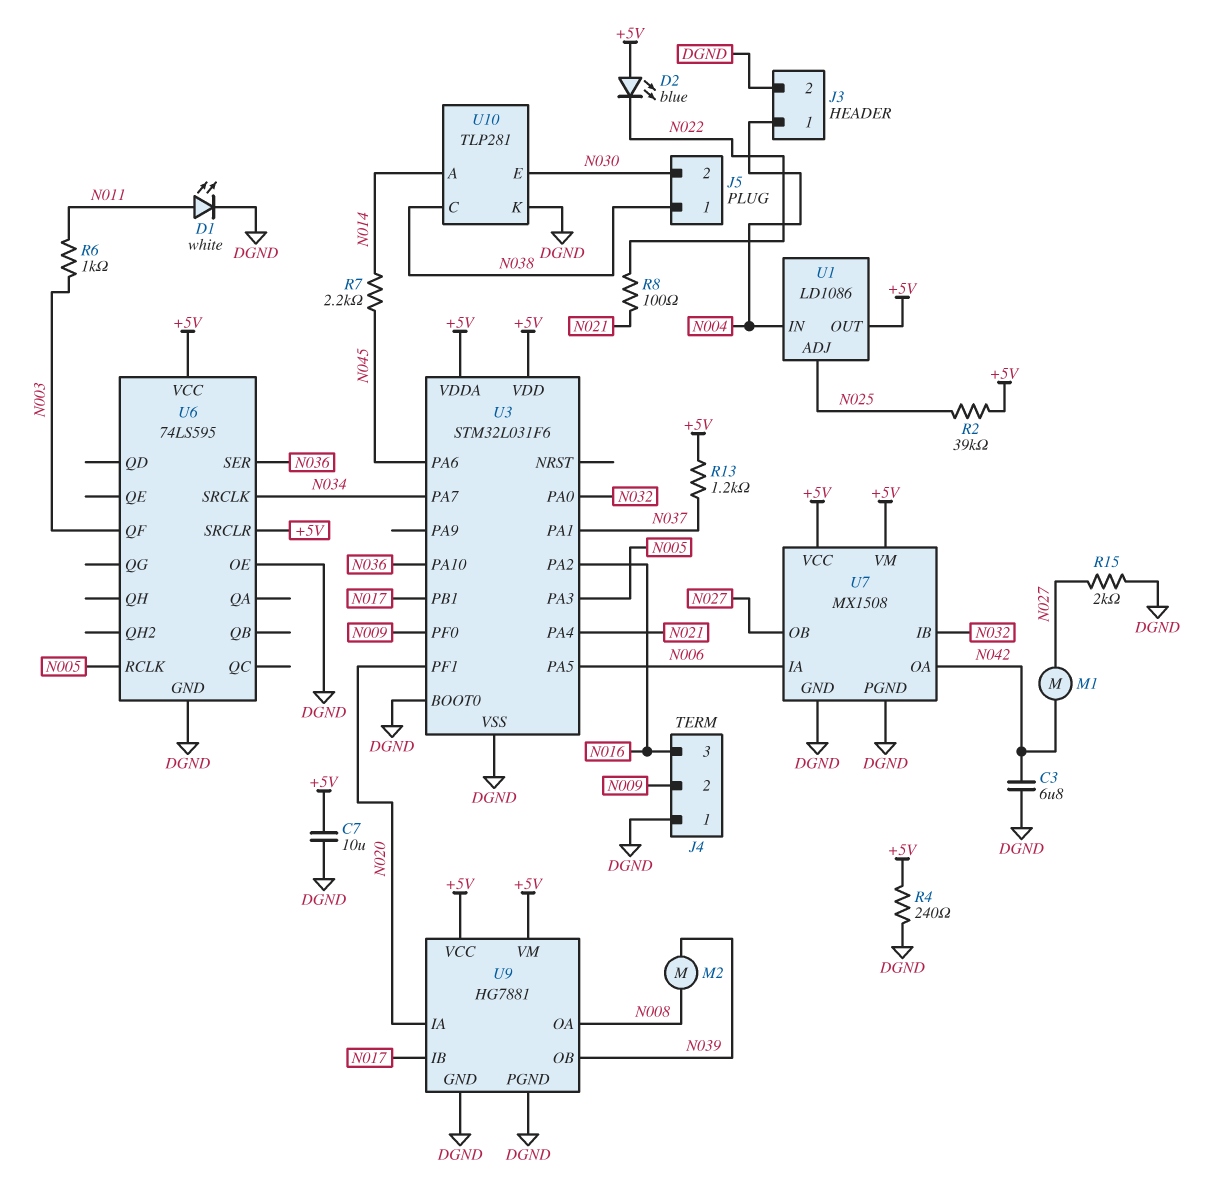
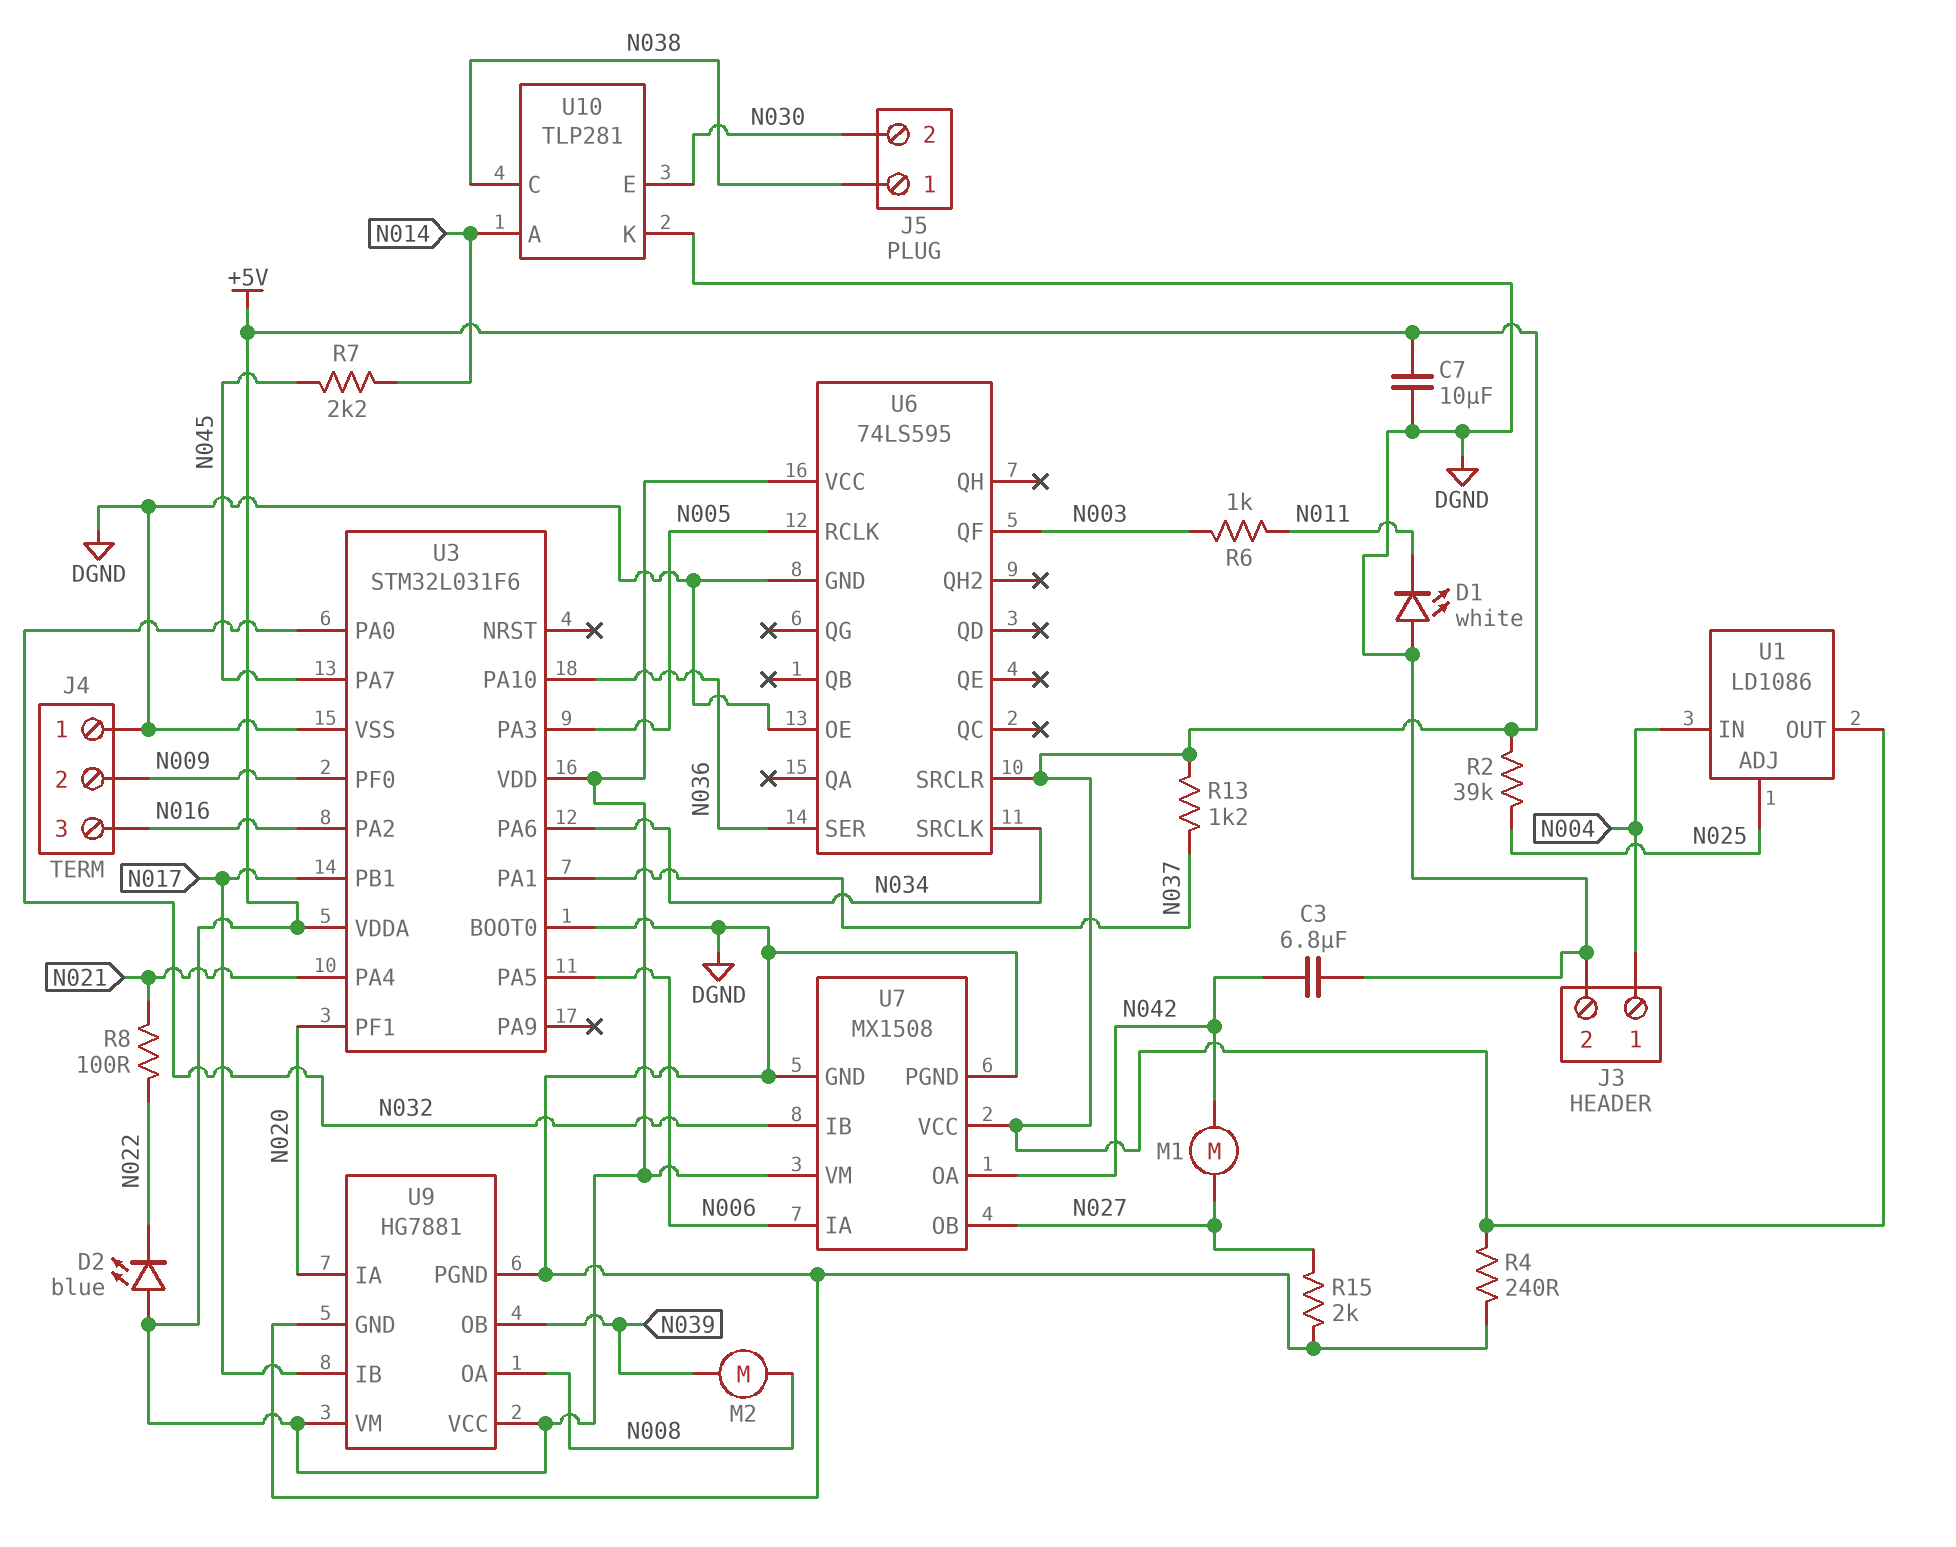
D1: LED white (A N011, K DGND) -> LED white (A DGND, K N011)
U3 pin PA6: N045 -> N034
U3 pin PA7: N034 -> N045

